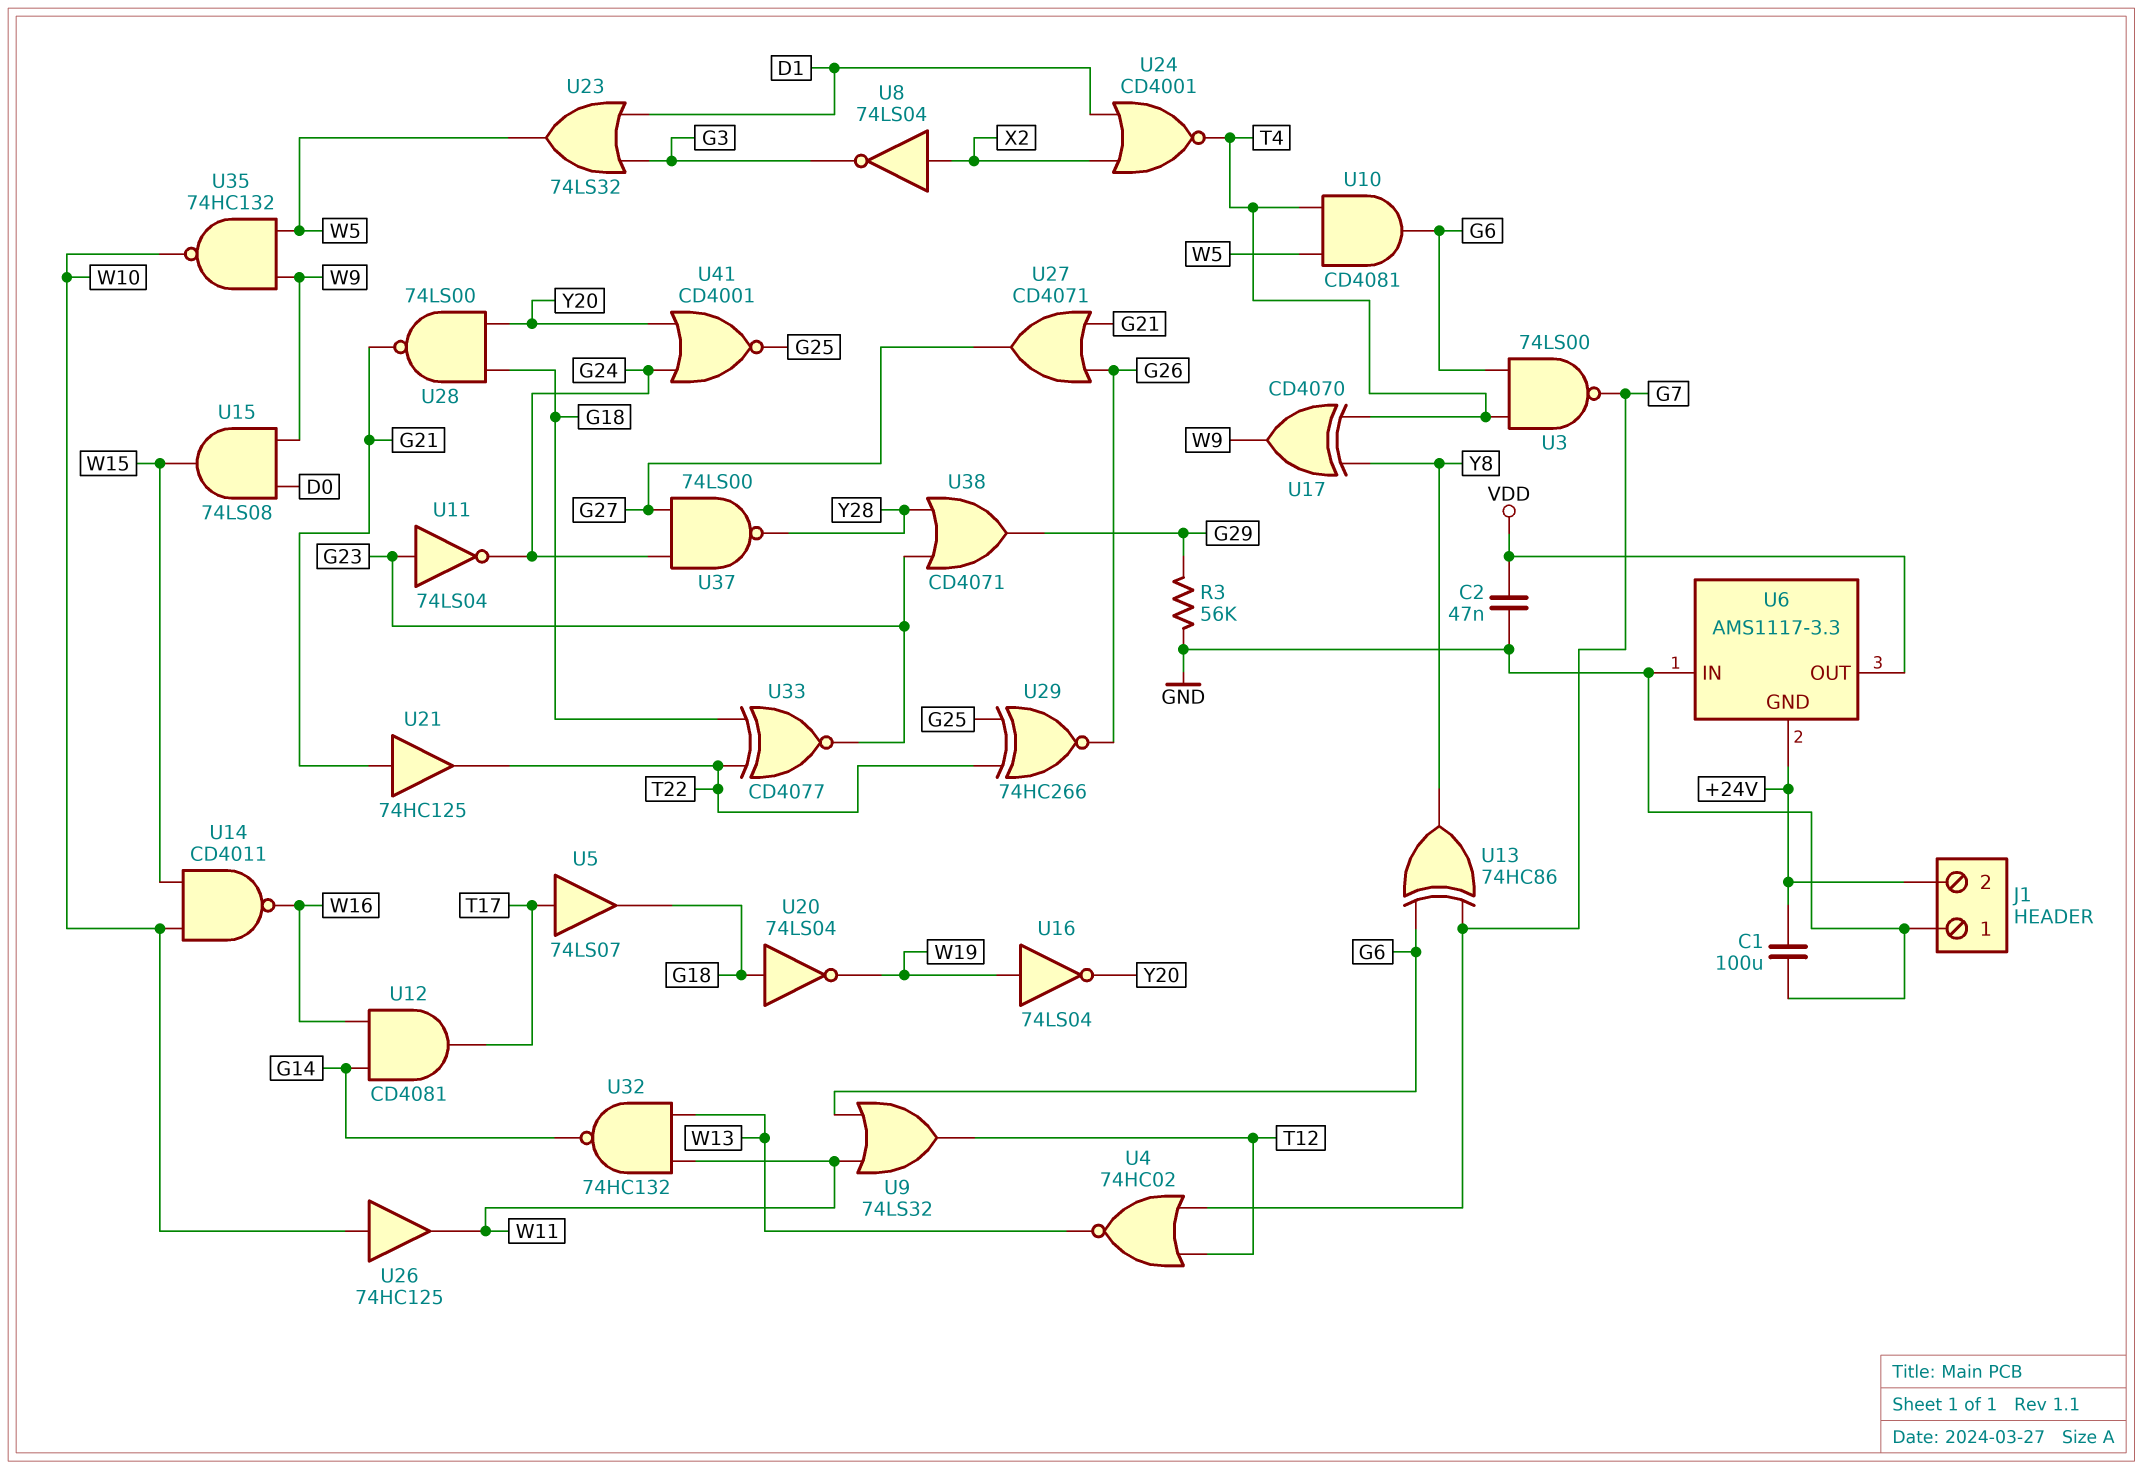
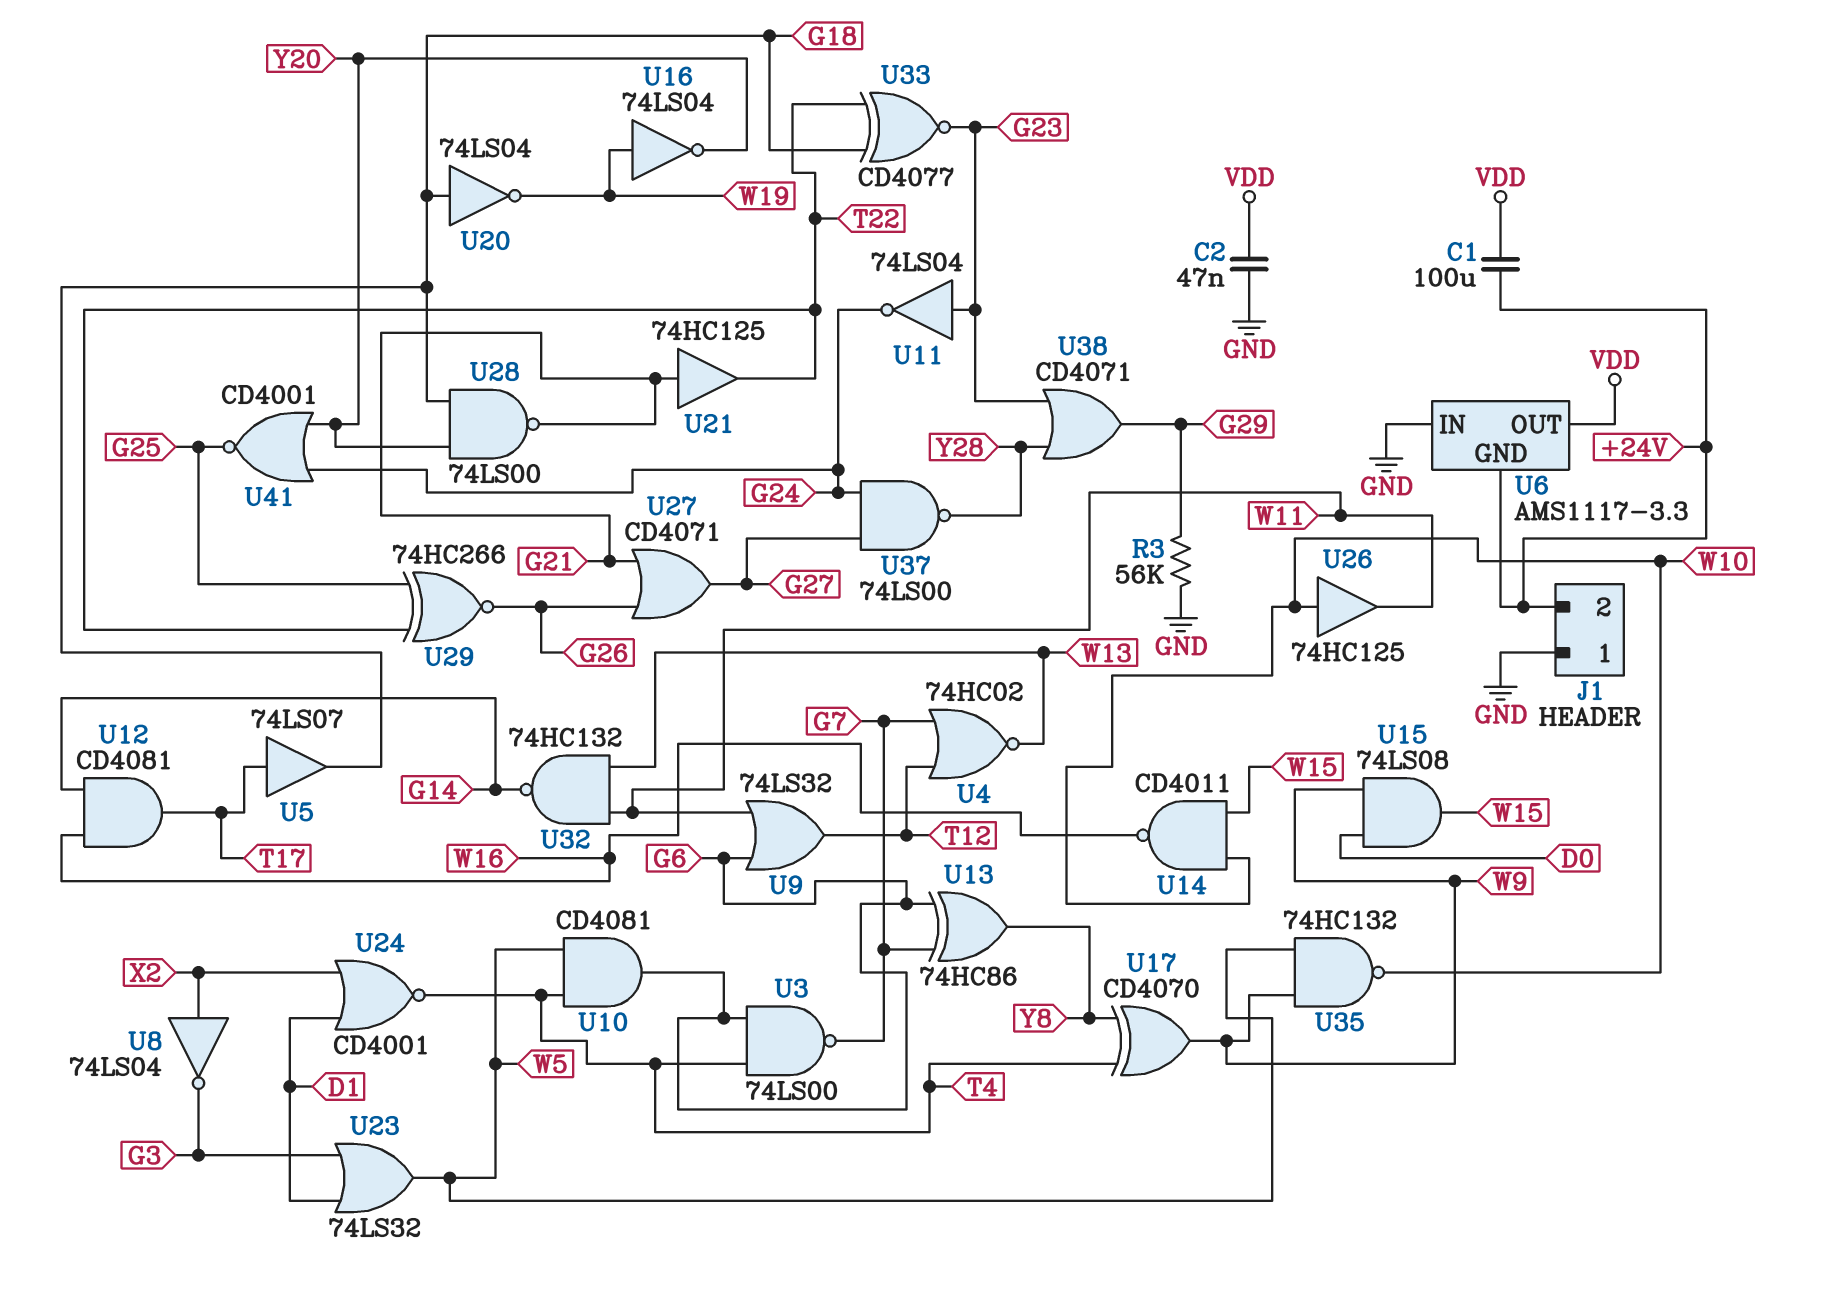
C1: 100uF (+24V, GND) -> 100uF (+24V, VDD)

